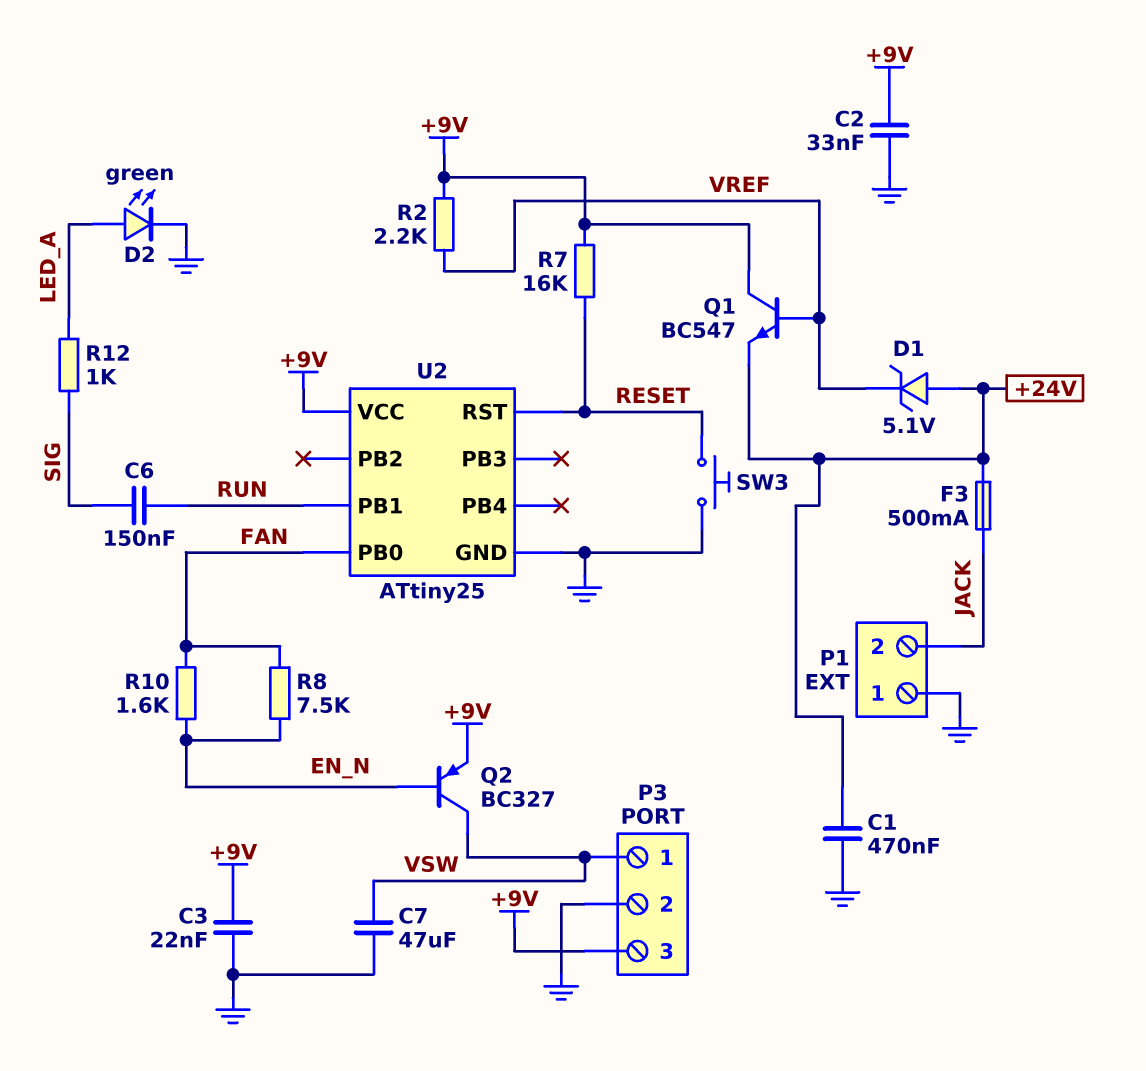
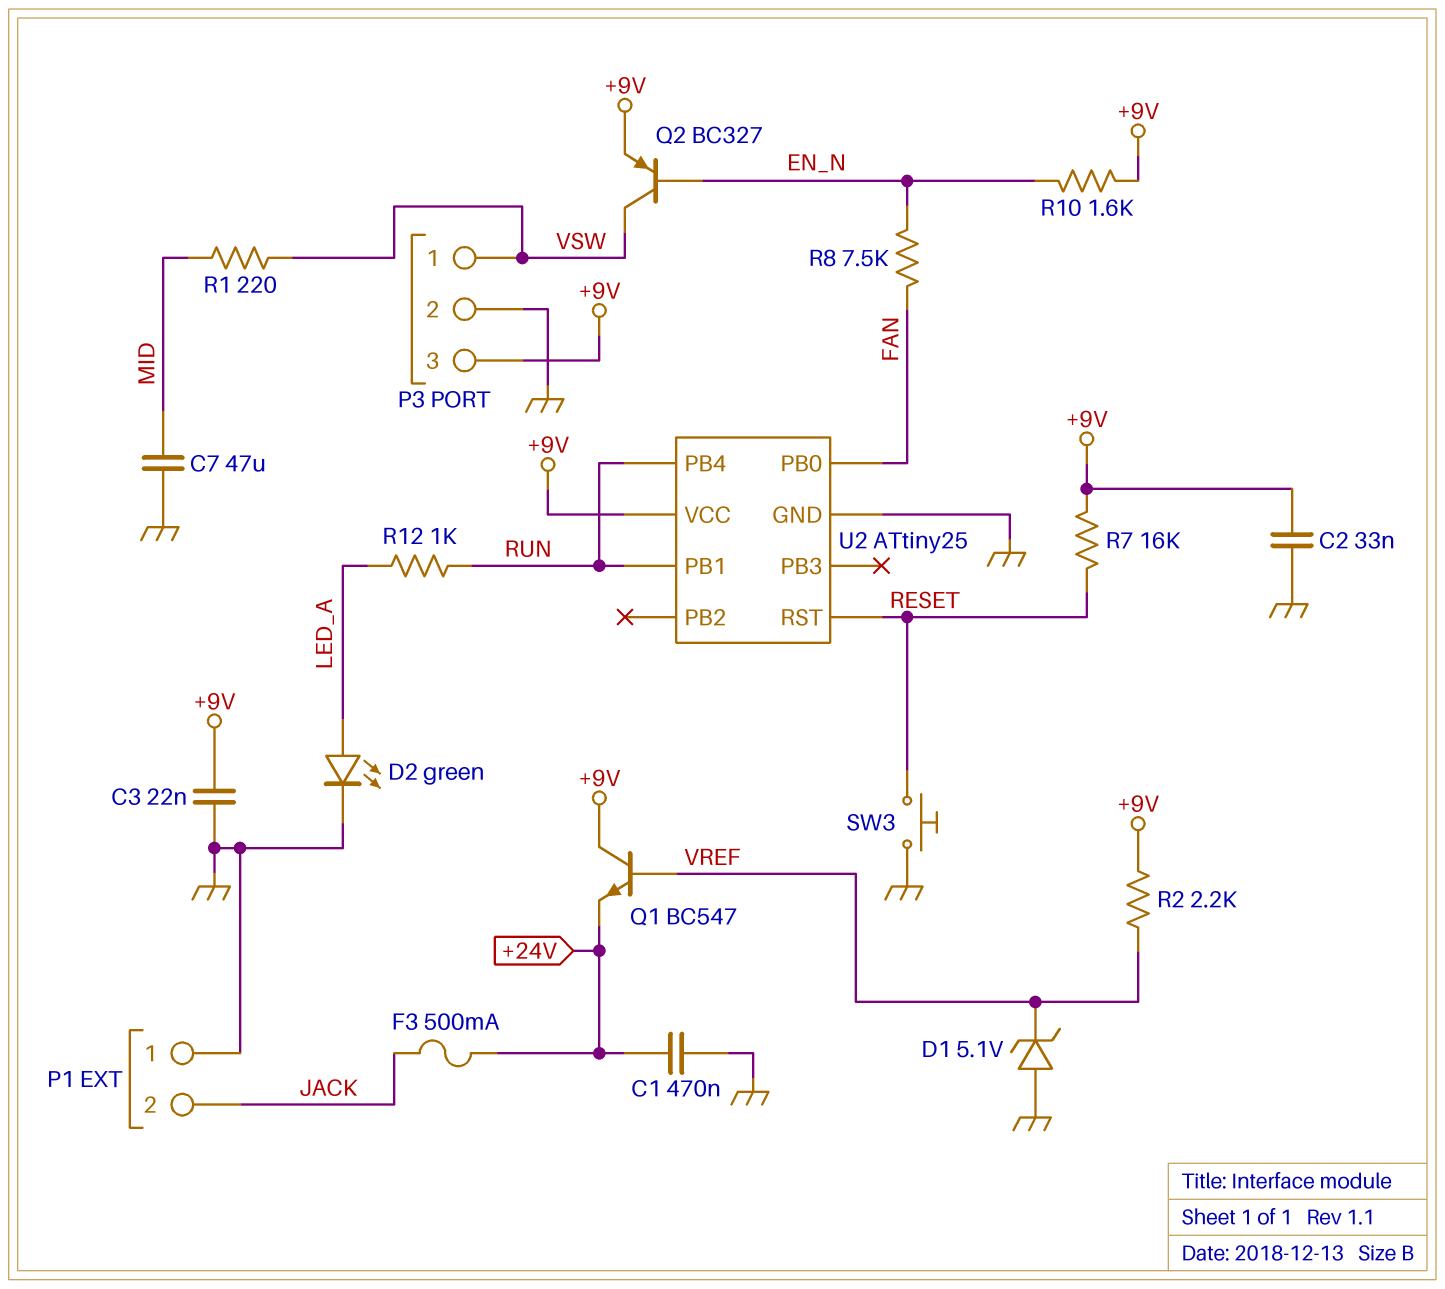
C6: 150nF (RUN, SIG) -> none
C7: 47uF (GND, VSW) -> 47uF (GND, MID)
D1: zener 5.1V (A +24V, K VREF) -> zener 5.1V (A GND, K VREF)
R1: none -> 220 (MID, VSW)
R10: 1.6k (EN_N, FAN) -> 1.6k (+9V, EN_N)
R12: 1k (LED_A, SIG) -> 1k (LED_A, RUN)
U2 pin PB4: none -> RUN

